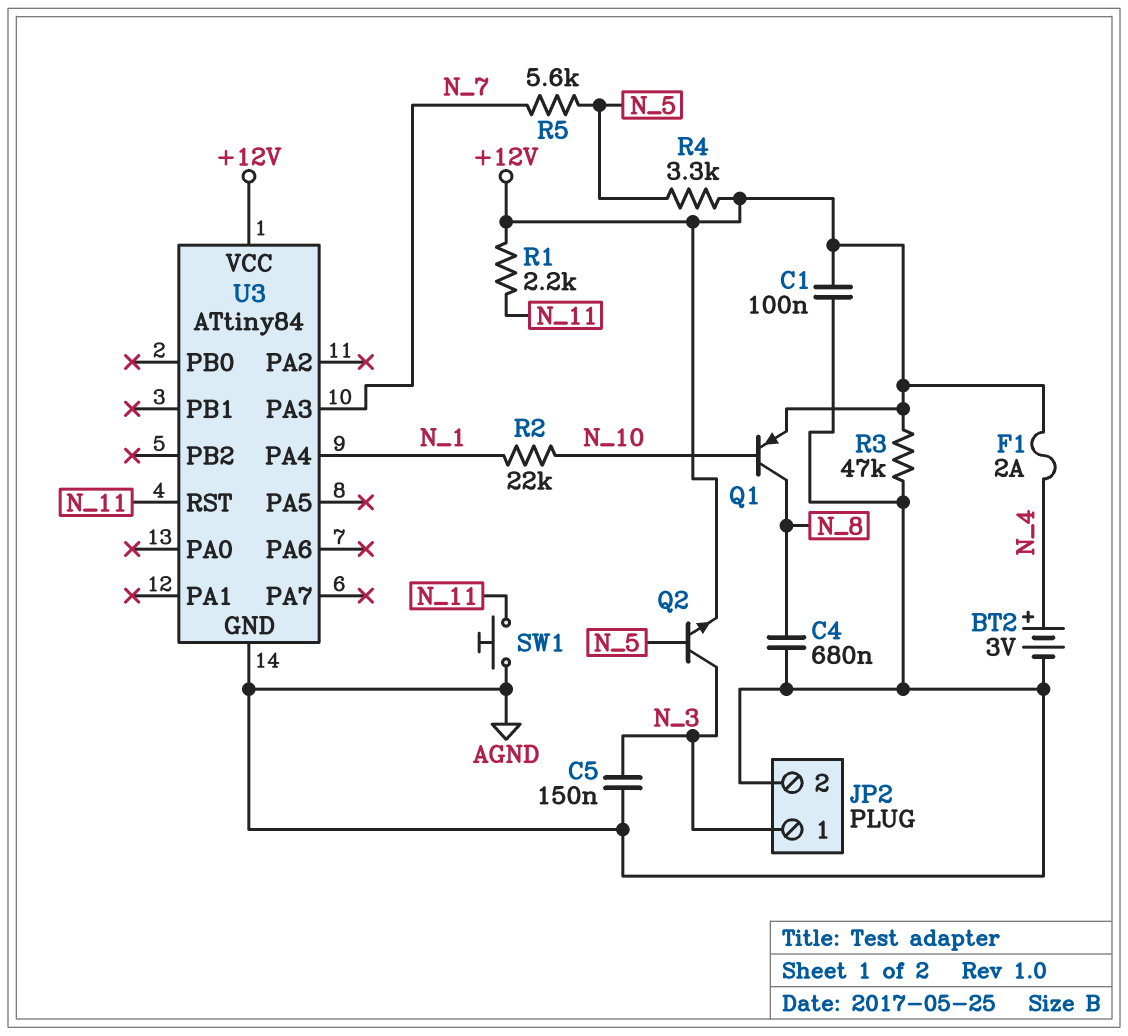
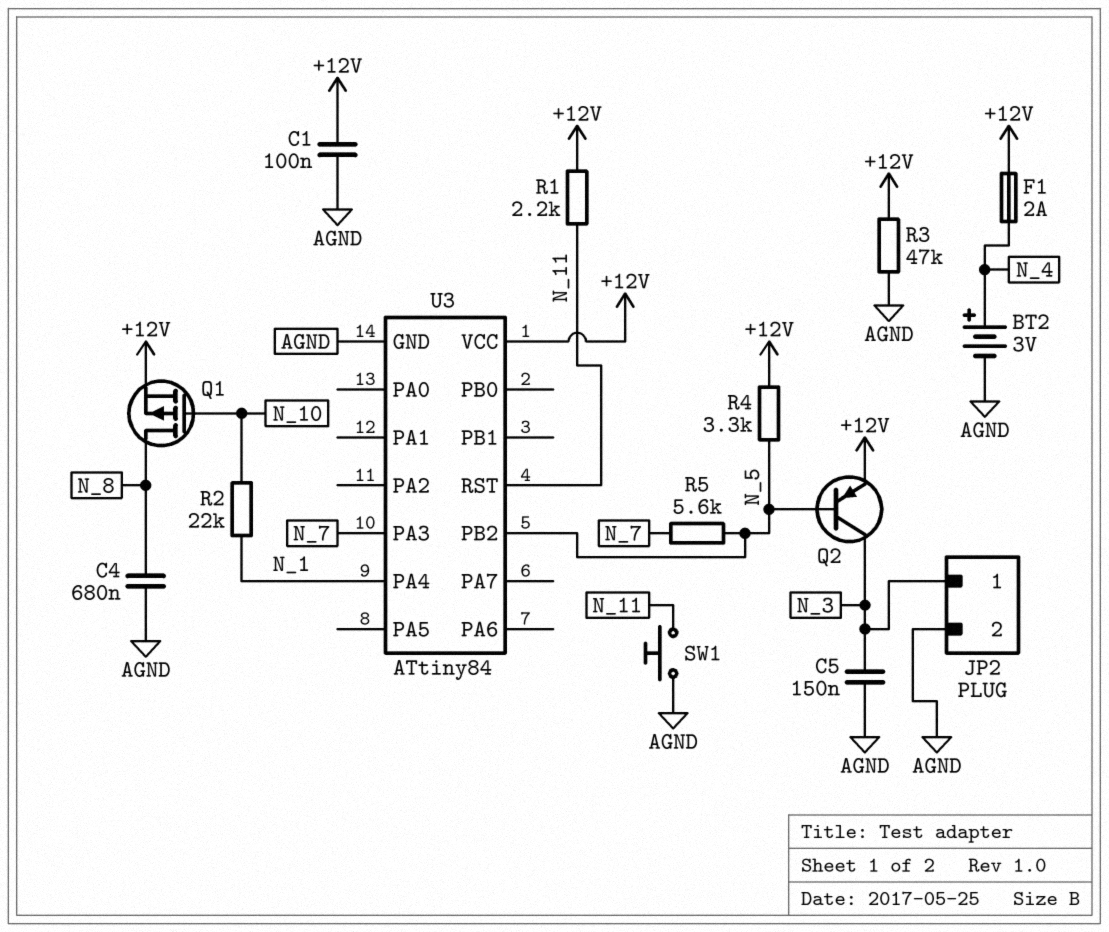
Q1: PNP (B N_10, C N_8, E +12V) -> PMOS (G N_10, D N_8, S +12V)
Q2: NPN (B N_5, C N_3, E +12V) -> PNP (B N_5, C N_3, E +12V)
U3 pin PB2: none -> N_5

